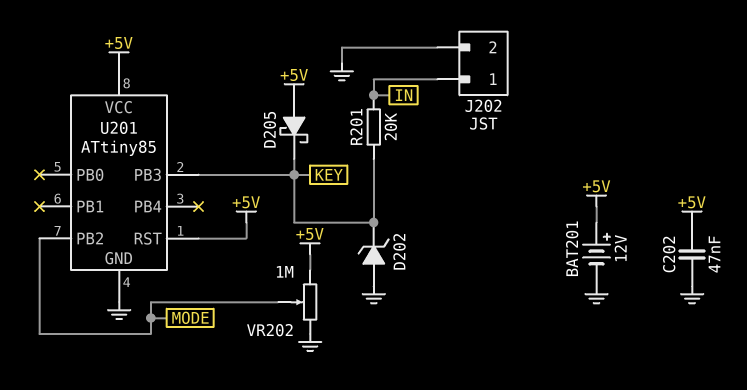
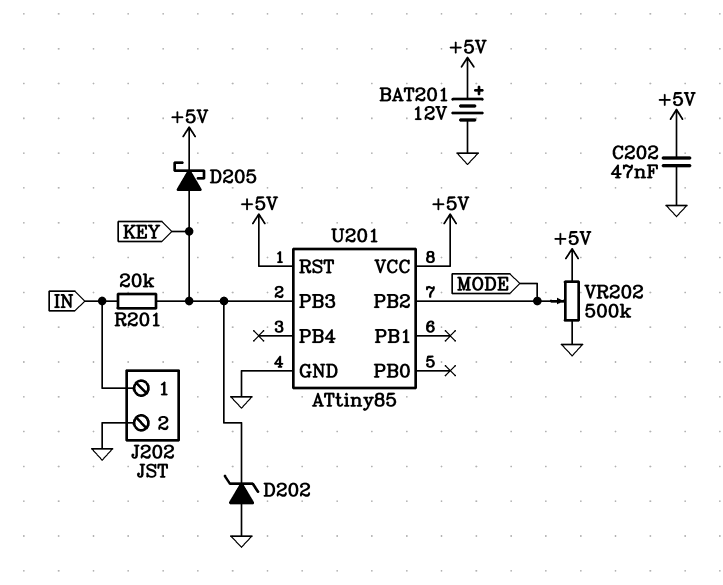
D205: schottky (A +5V, K KEY) -> schottky (A KEY, K +5V)
VR202: 1M (+5V, GND, wiper MODE) -> 500k (+5V, GND, wiper MODE)

